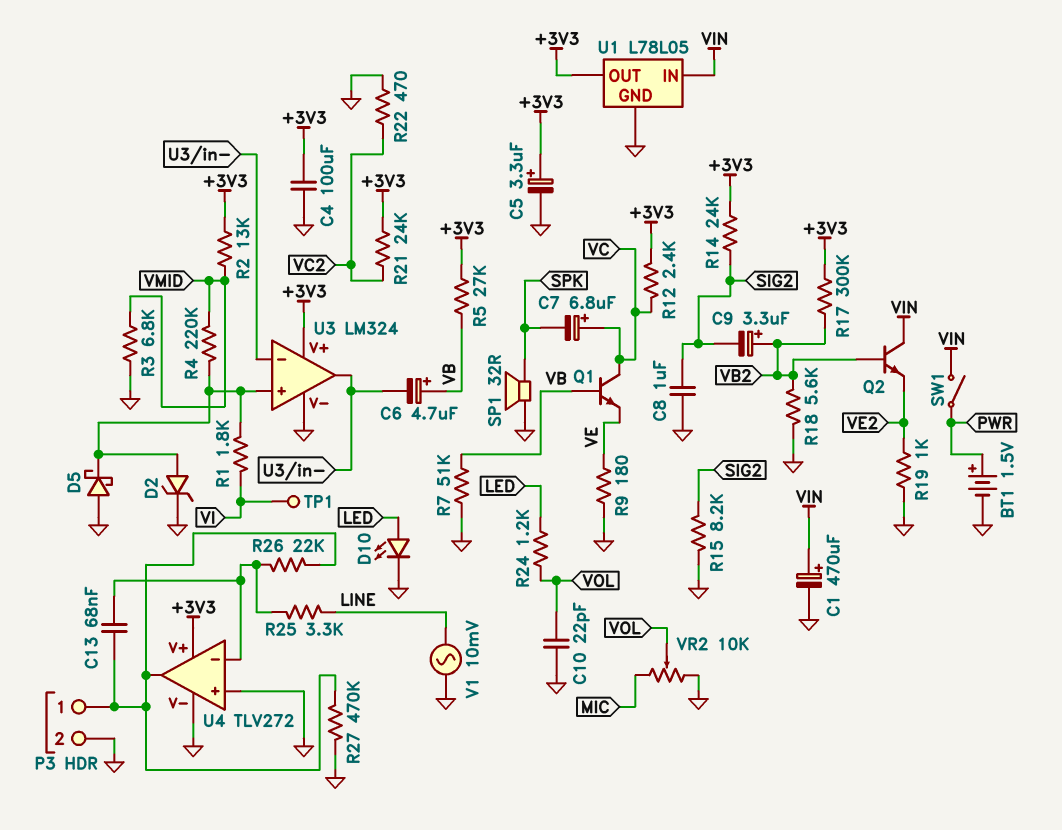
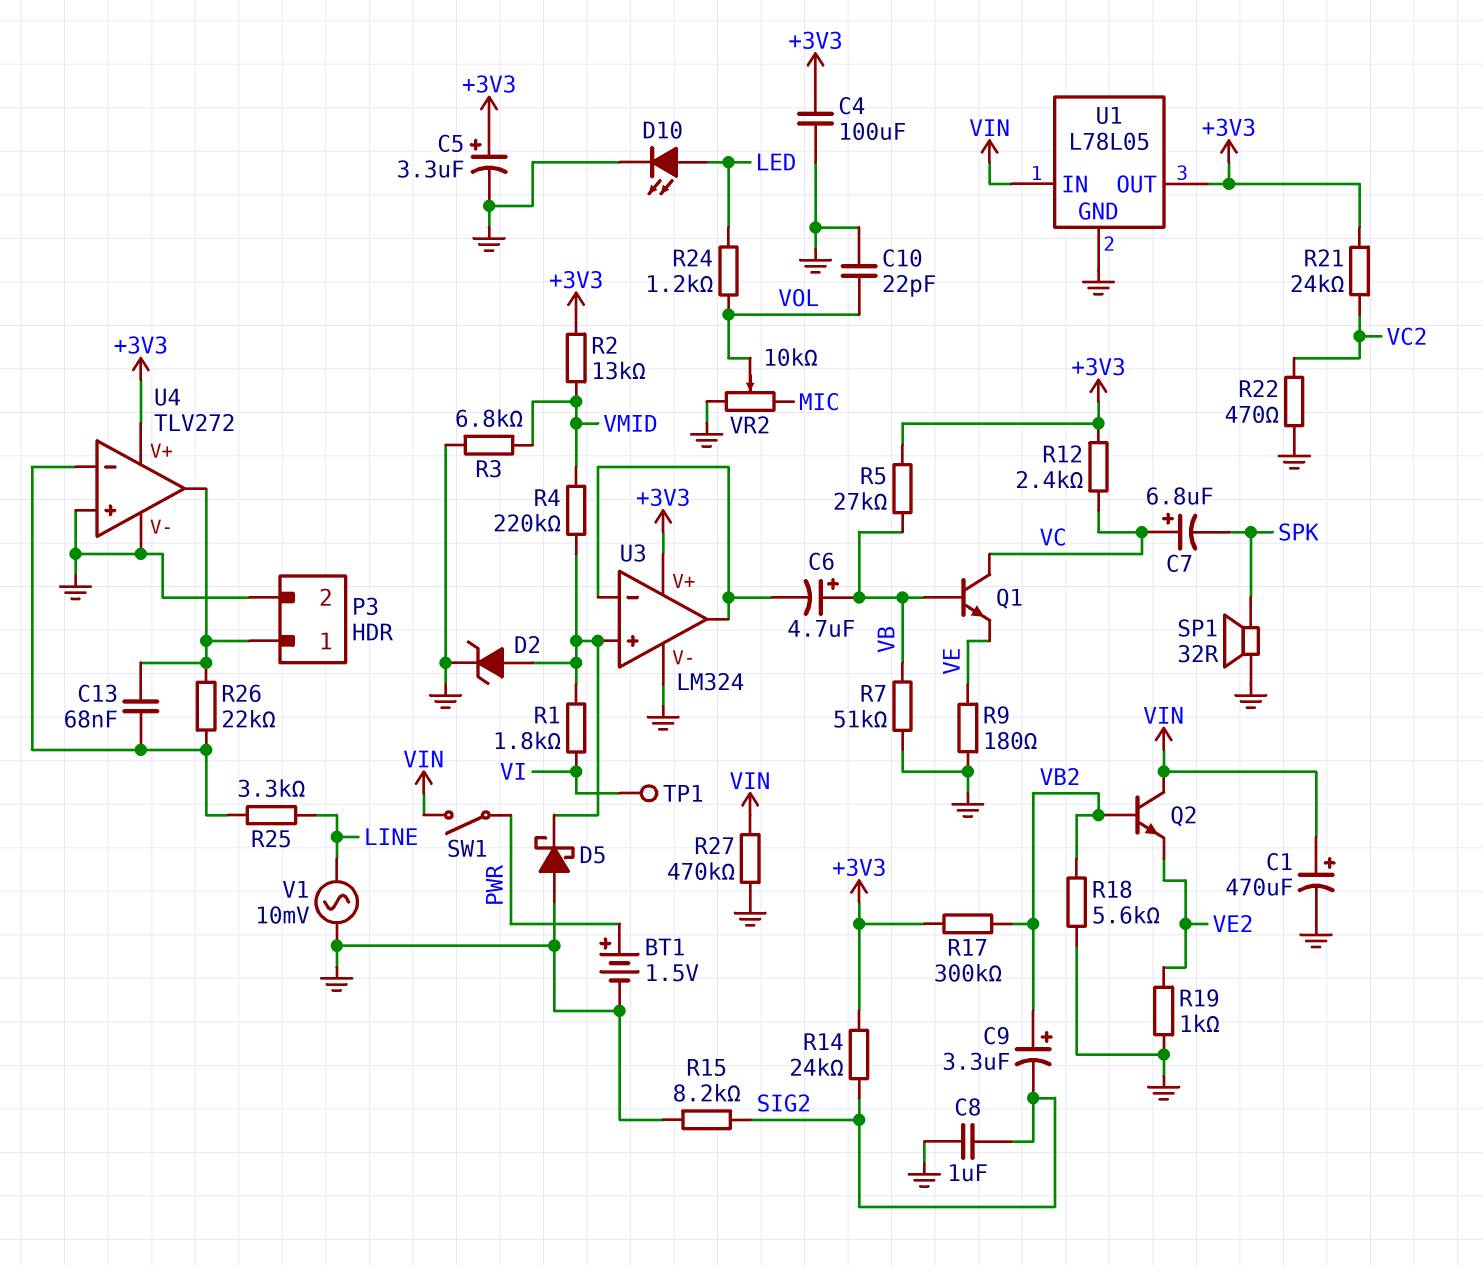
R27: 470k (GND, P3/1) -> 470k (GND, VIN)

